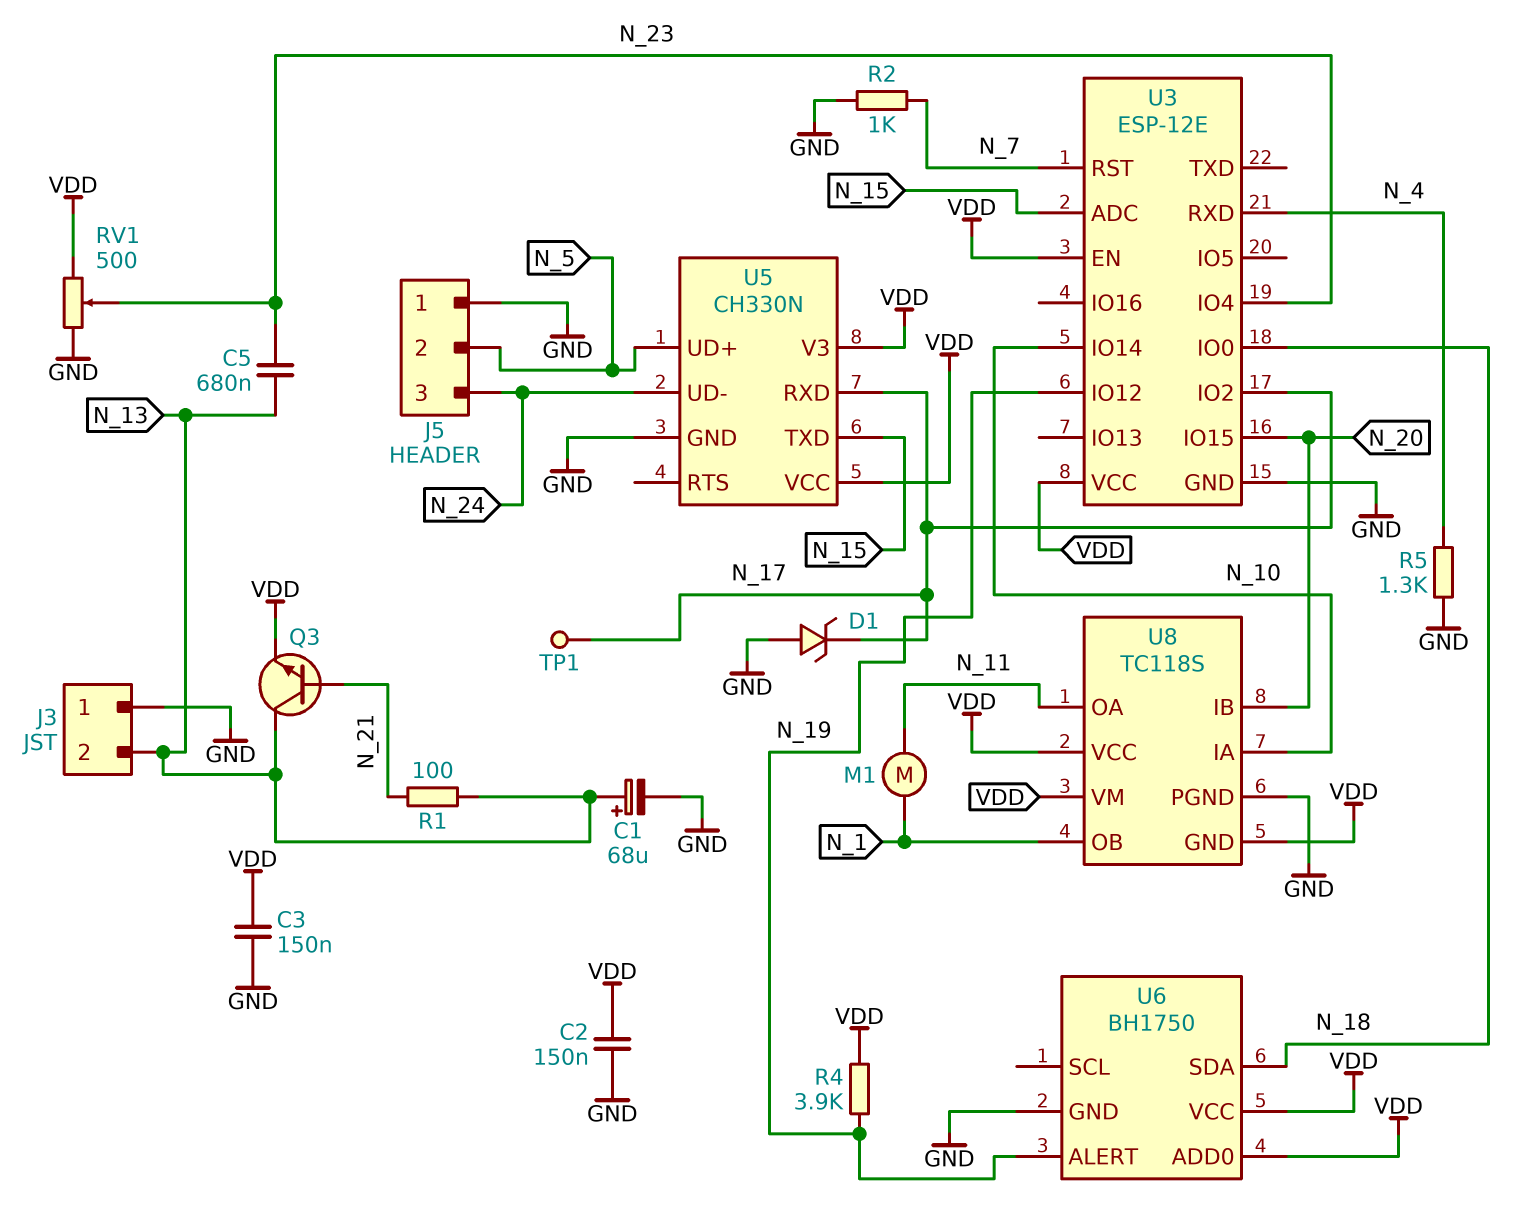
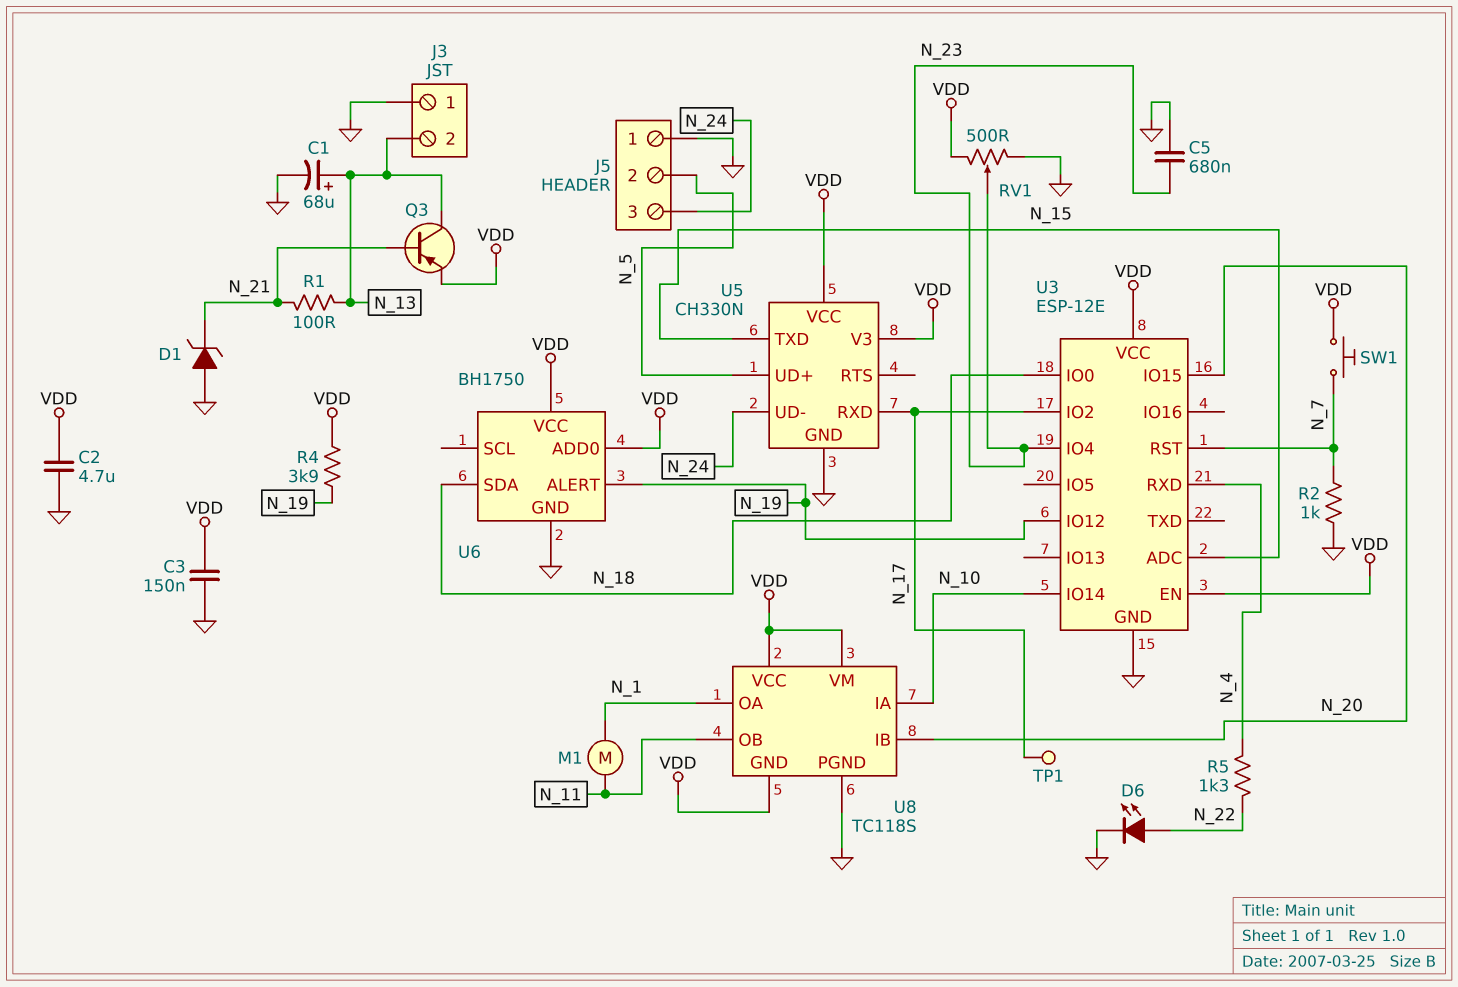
C2: 150nF (GND, VDD) -> 4.7uF (GND, VDD)
C5: 680nF (N_13, N_23) -> 680nF (GND, N_23)
D1: zener (A GND, K N_17) -> zener (A GND, K N_21)
D6: none -> LED (A N_22, K GND)
Q3: NPN (B N_21, C N_13, E VDD) -> PNP (B N_21, C N_13, E VDD)
R5: 1.3k (GND, N_4) -> 1.3k (N_4, N_22)
SW1: none -> button (N_7, VDD)
U8 pin OA: N_11 -> N_1
U8 pin OB: N_1 -> N_11

